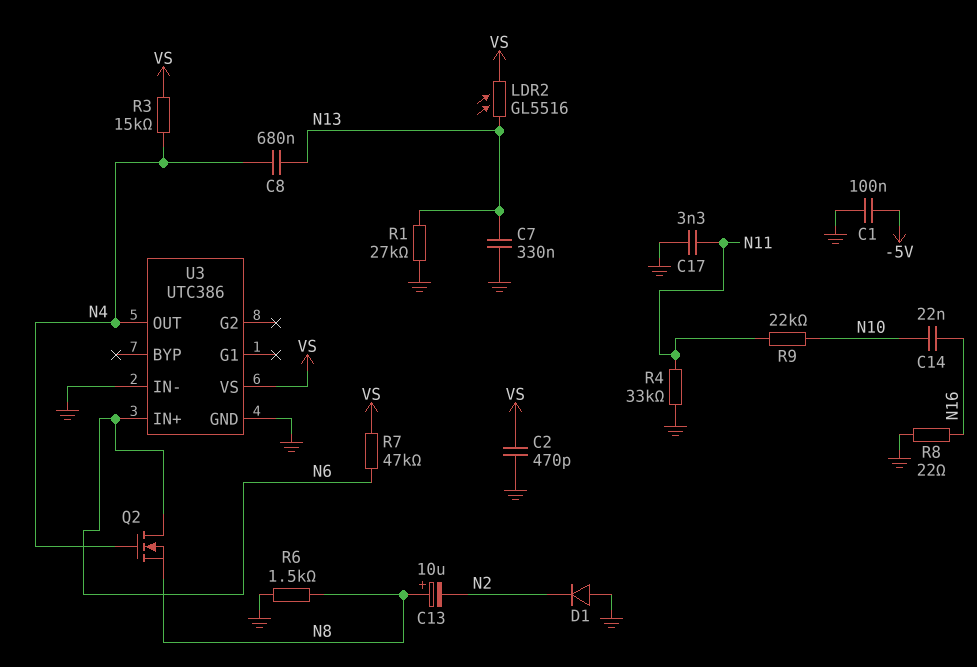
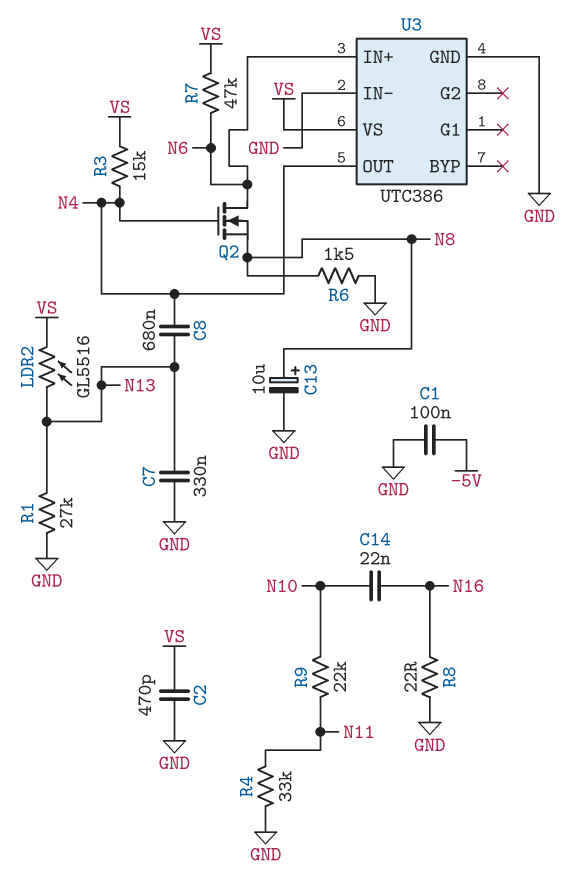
C13: 10uF (plus N8, minus N2) -> 10uF (plus N8, minus GND)
C17: 3.3nF (GND, N11) -> none
D1: diode (A GND, K N2) -> none

